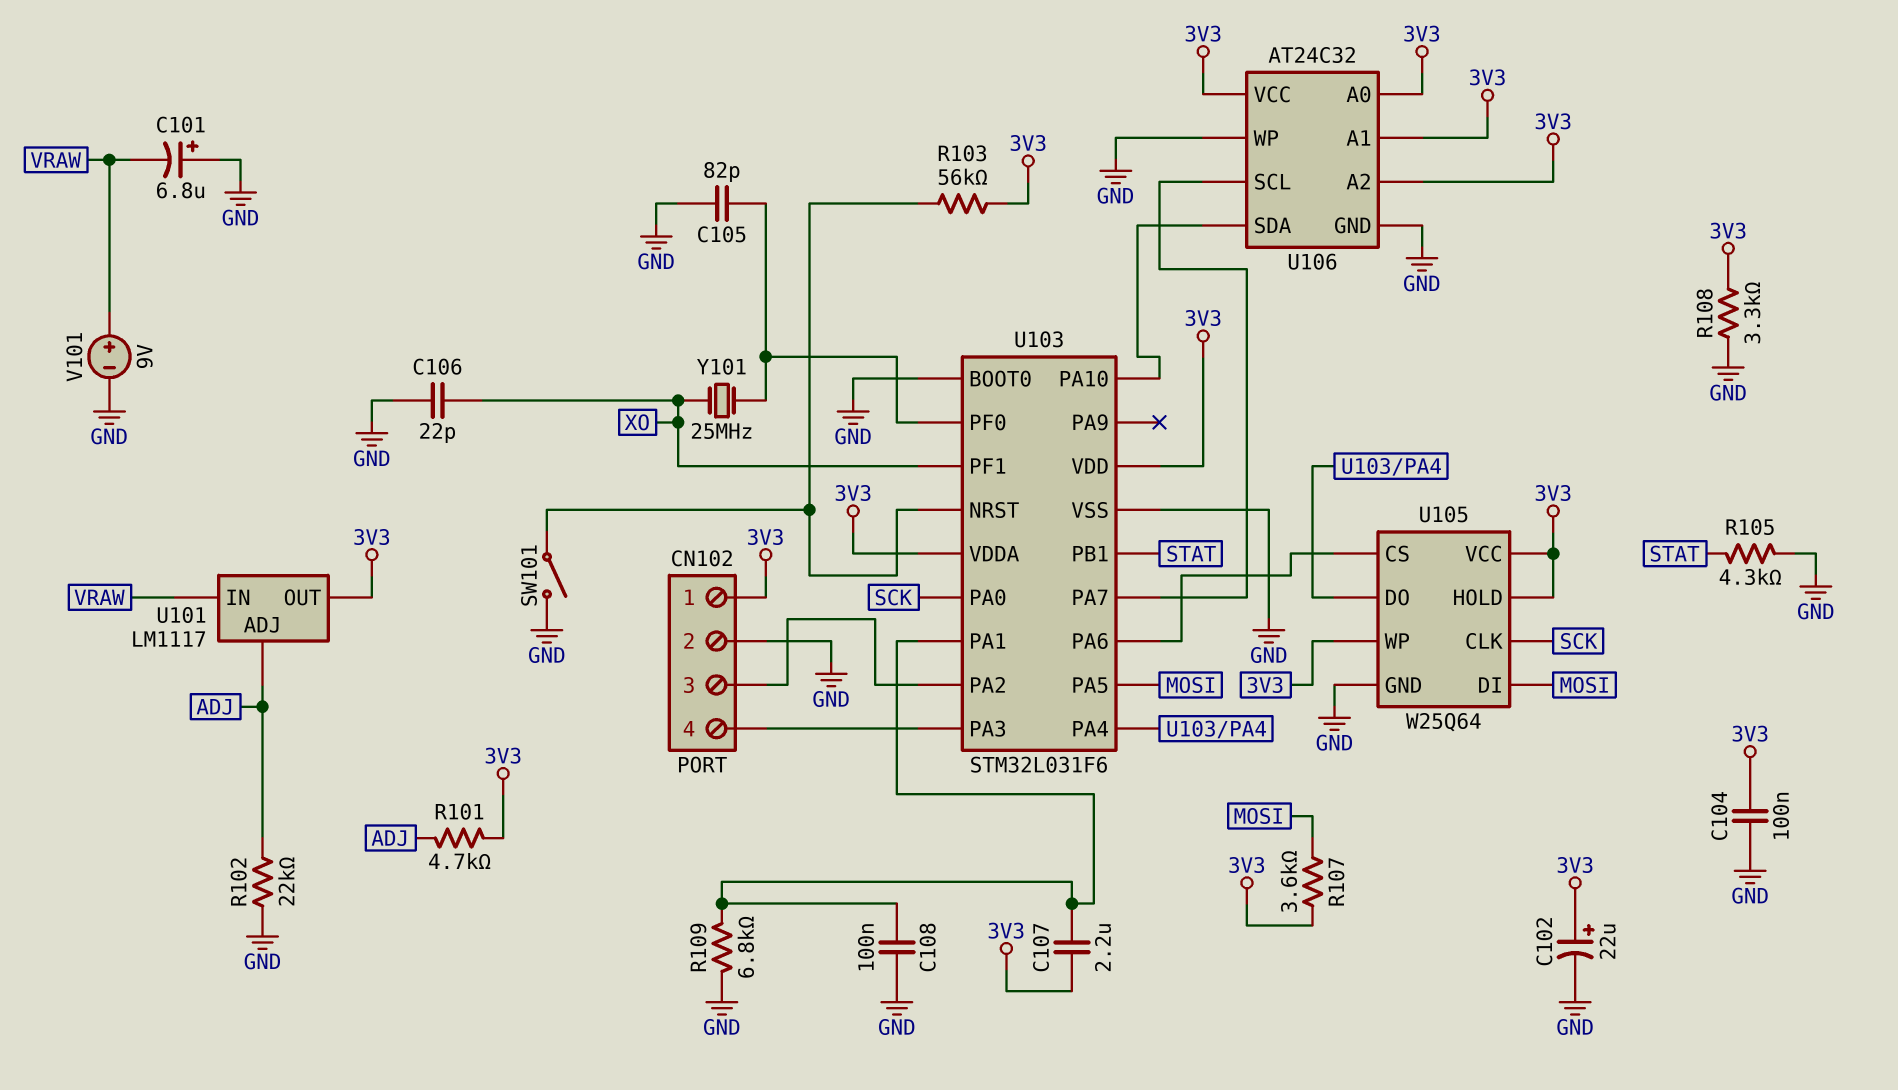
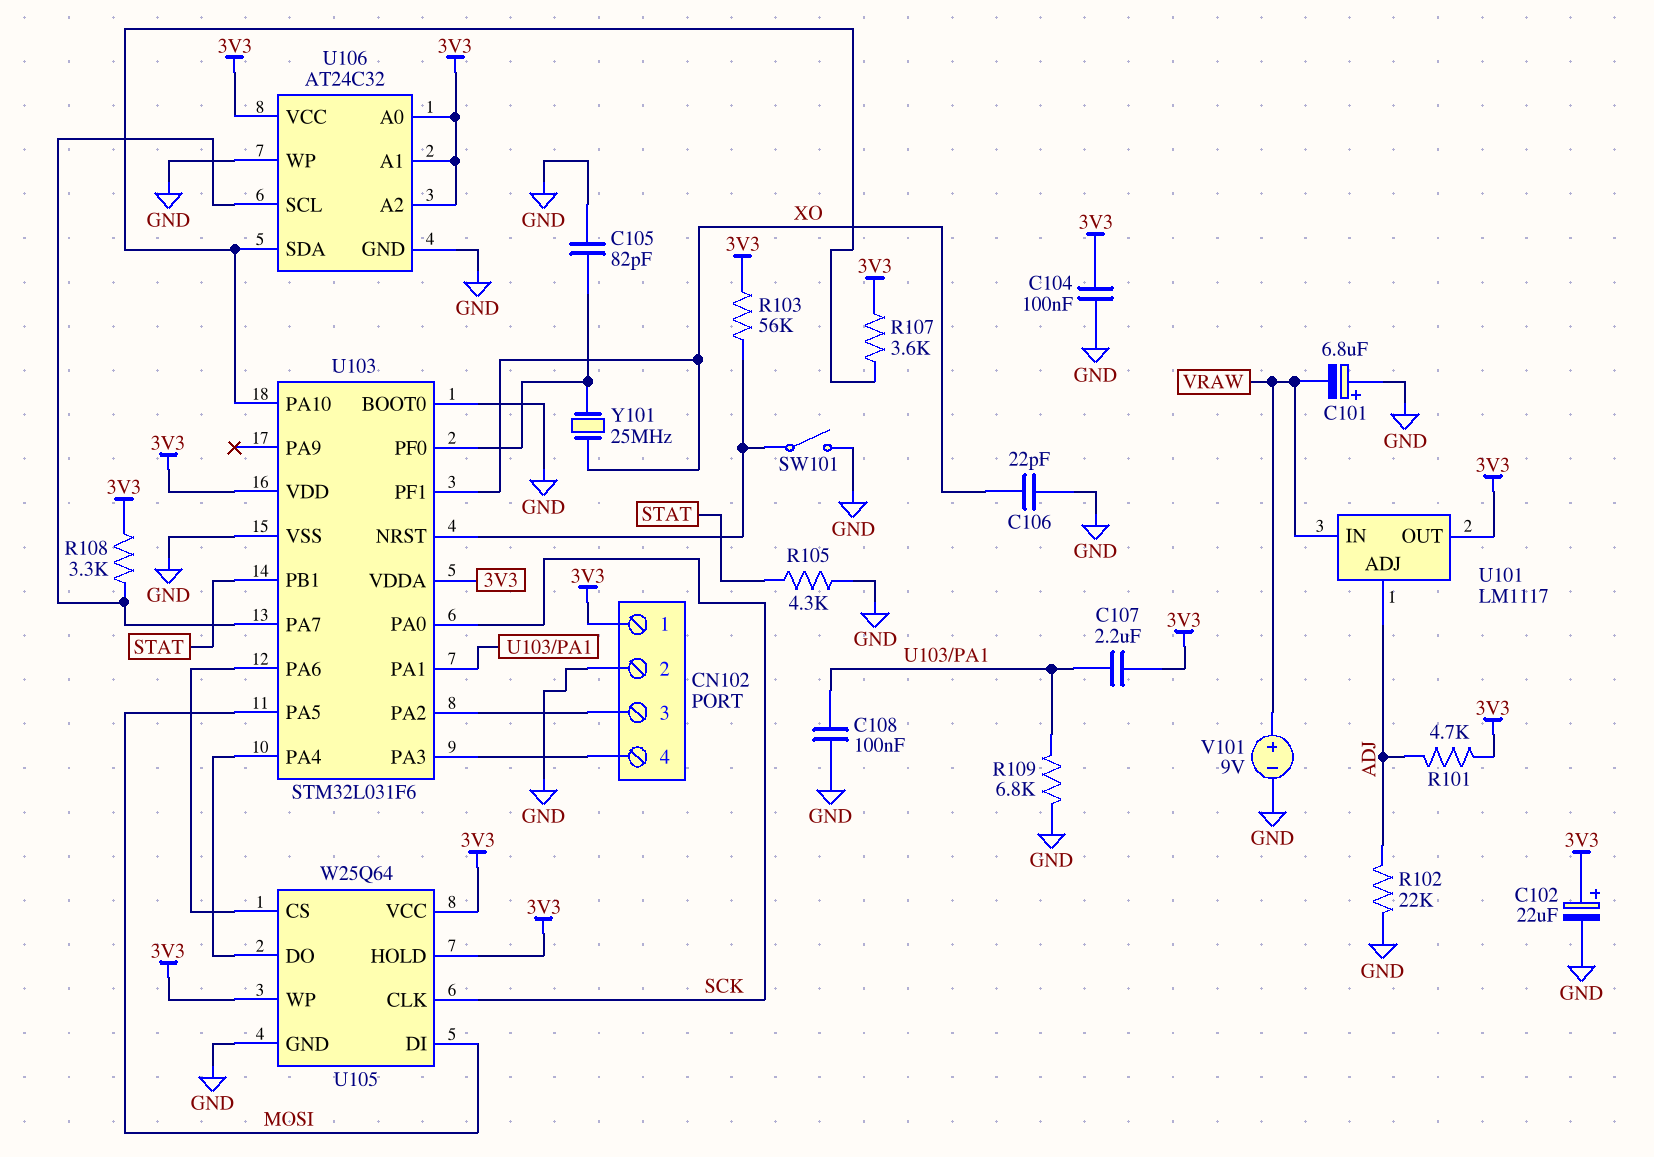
R107: 3.6k (3V3, MOSI) -> 3.6k (3V3, U103/PA10)
R108: 3.3k (3V3, GND) -> 3.3k (3V3, U103/PA7)

